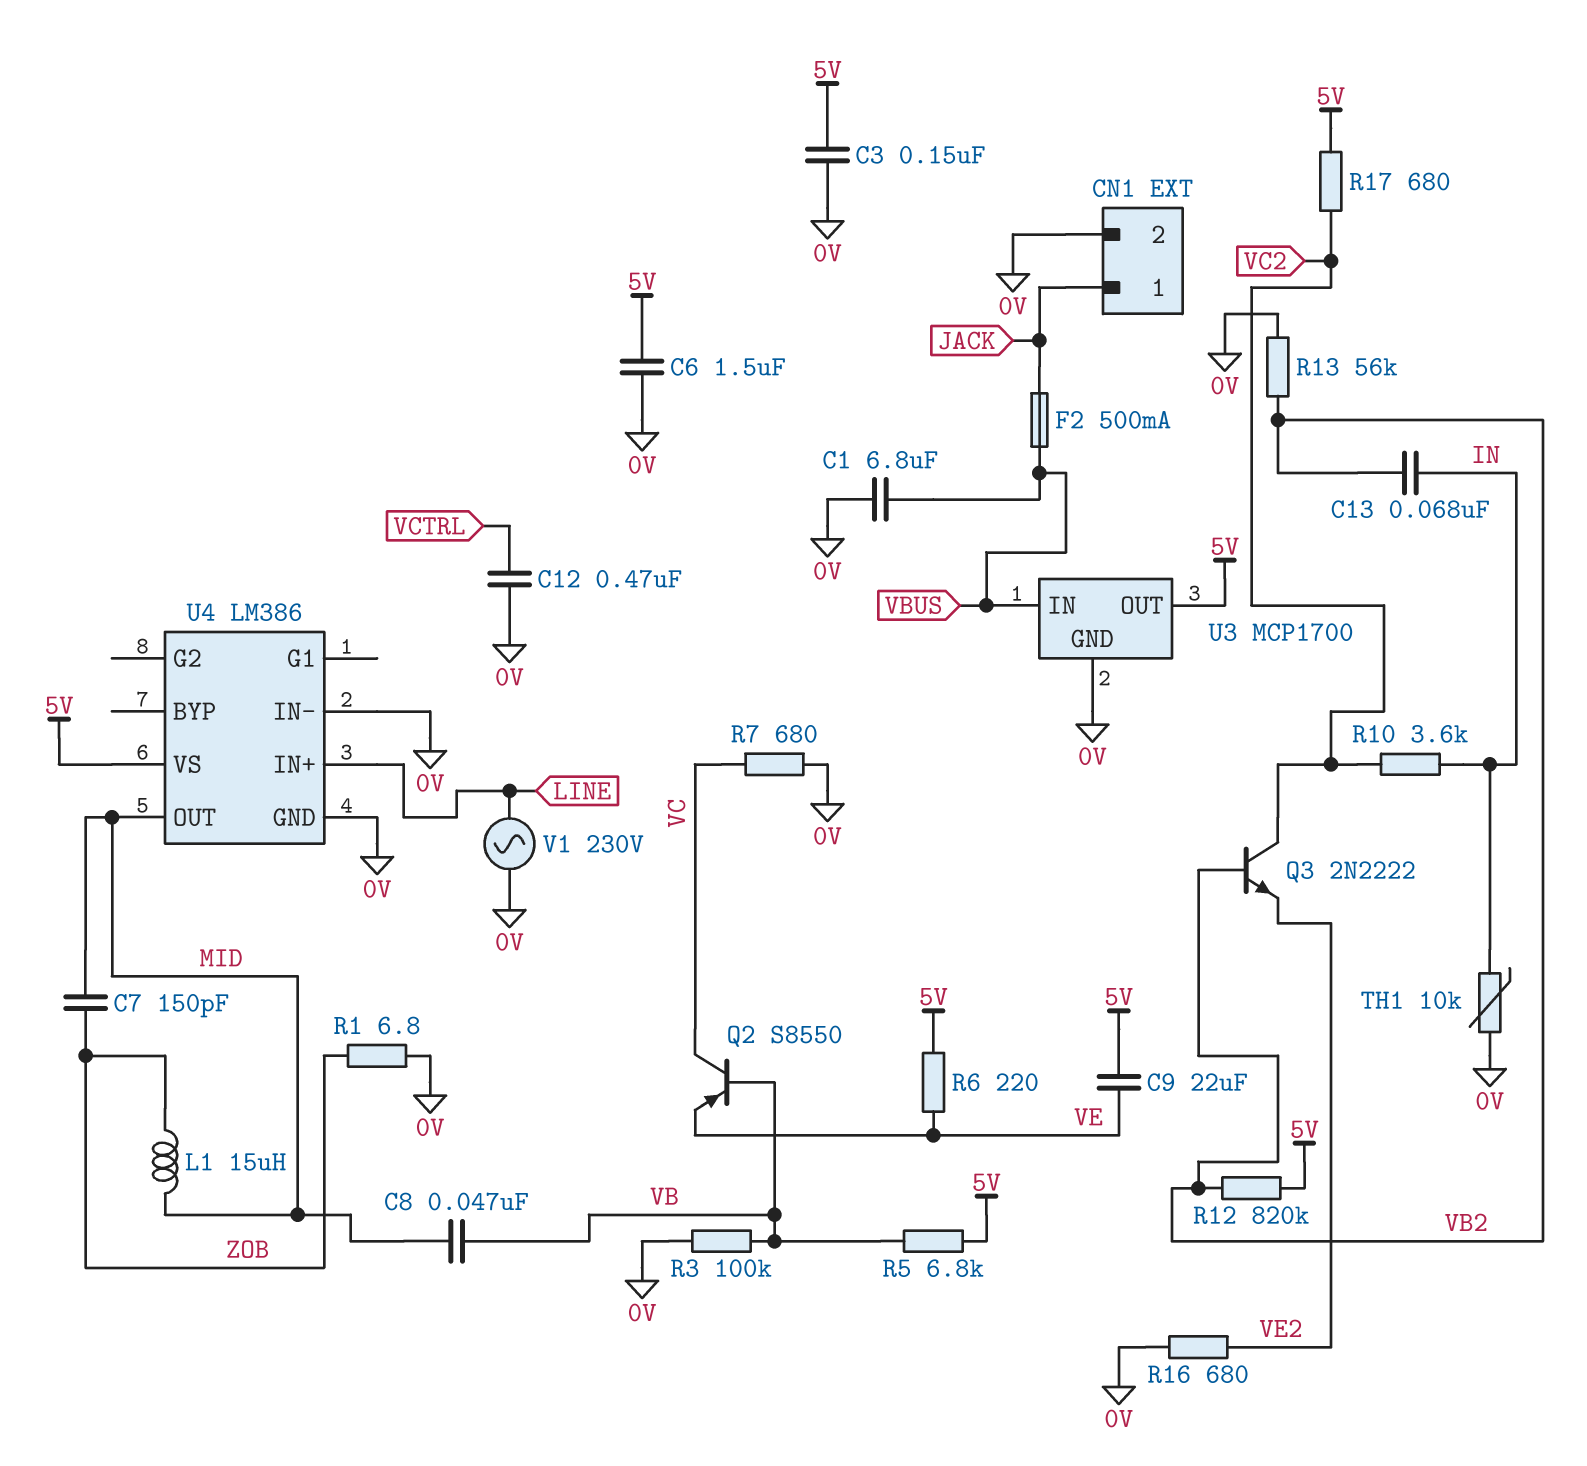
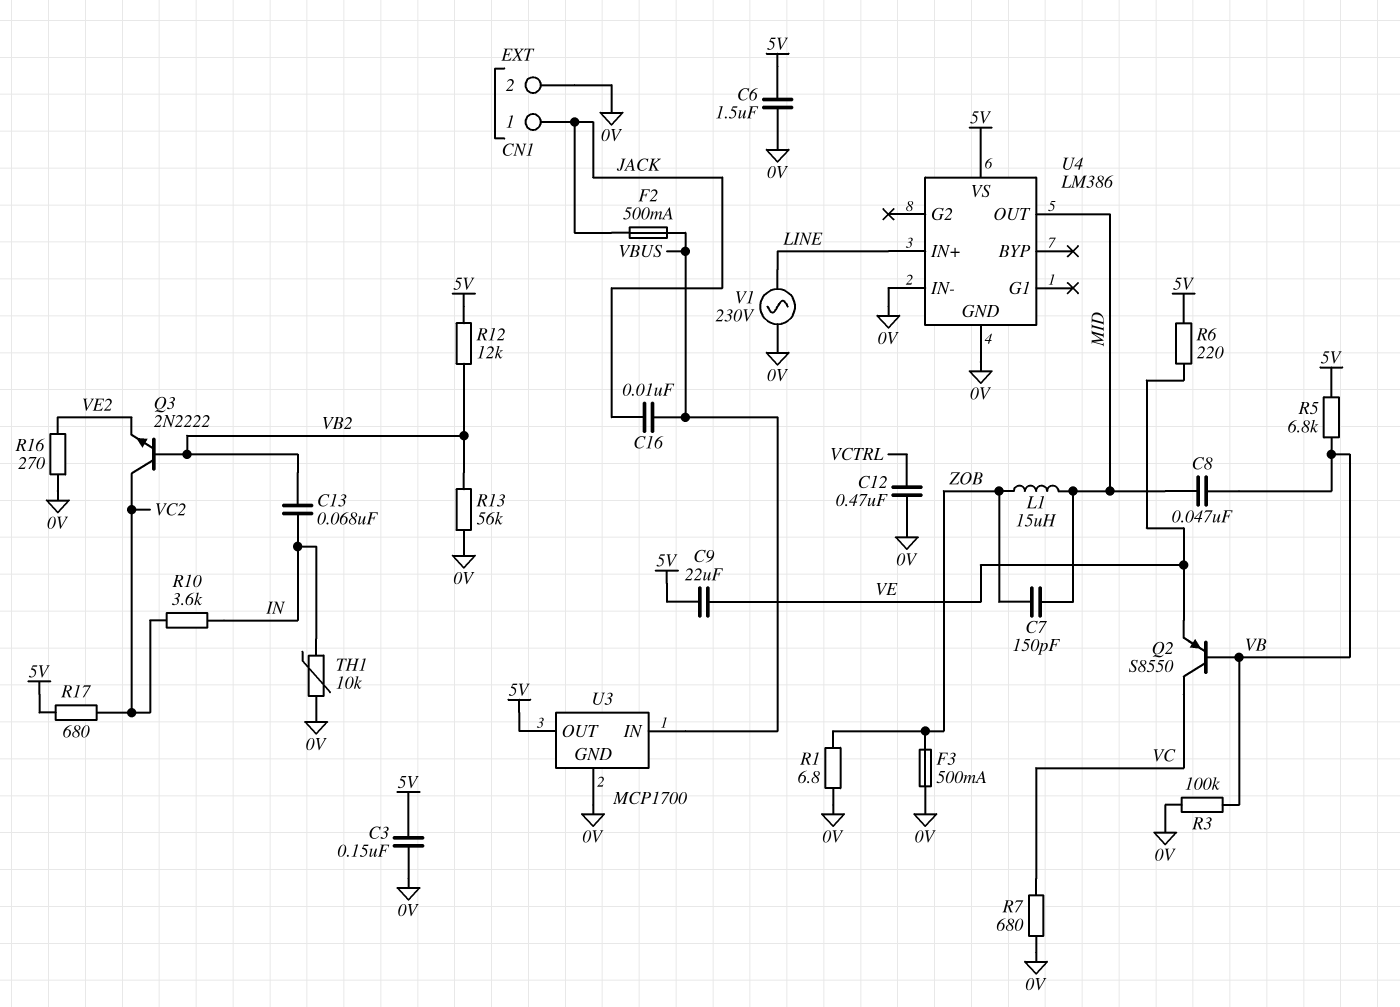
C1: 6.8uF (0V, VBUS) -> none
C16: none -> 10nF (JACK, VBUS)
F3: none -> 500mA (0V, ZOB)
R12: 820k (5V, VB2) -> 12k (5V, VB2)
R16: 680 (0V, VE2) -> 270 (0V, VE2)

